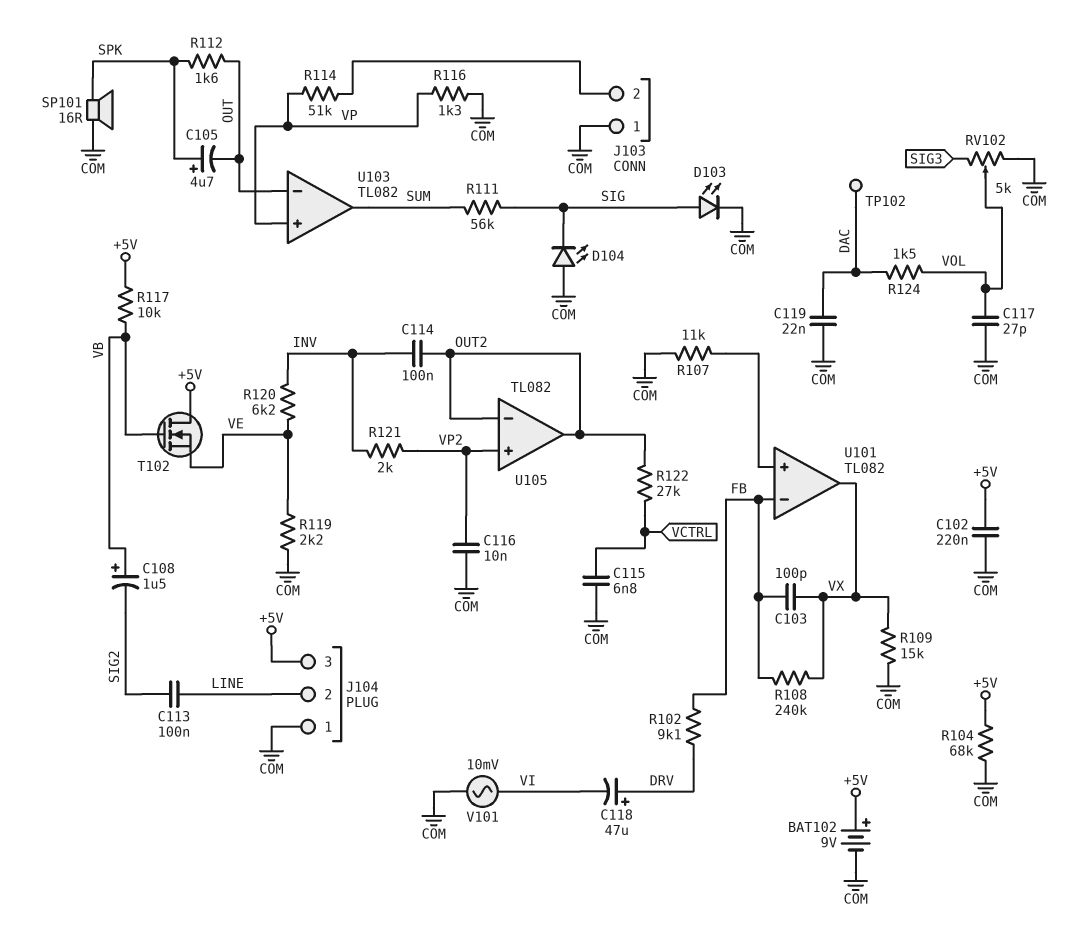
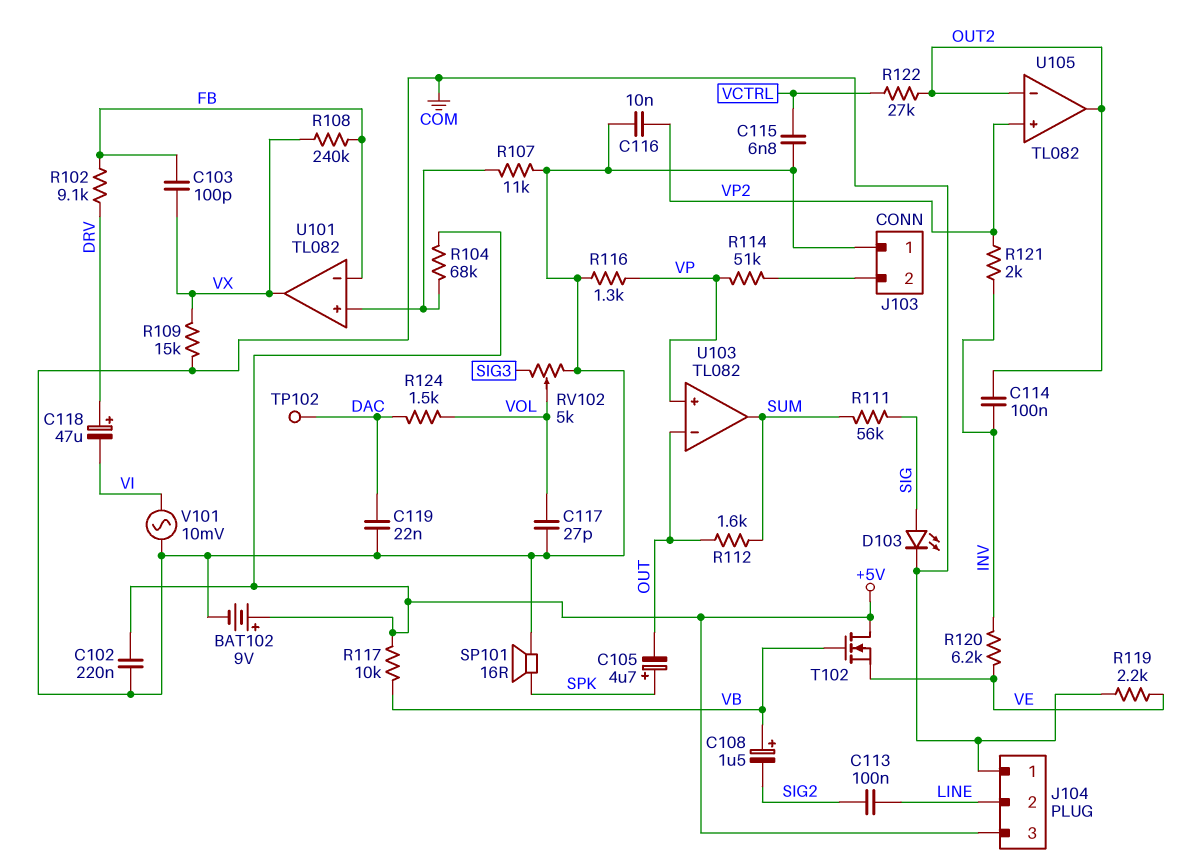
D104: LED (A COM, K SIG) -> none
R104: 68k (+5V, COM) -> 68k (+5V, U101/in+)
R112: 1.6k (OUT, SPK) -> 1.6k (OUT, SUM)

